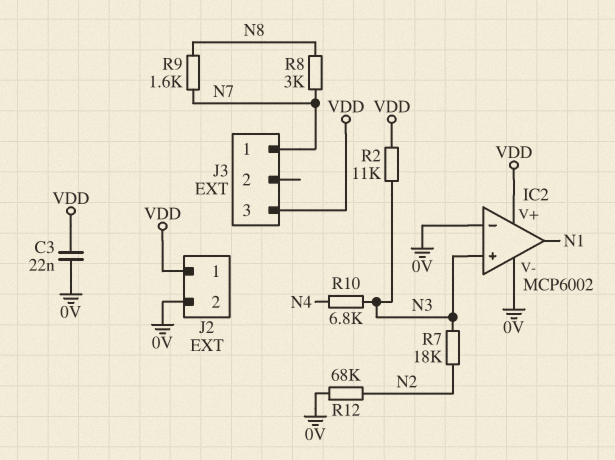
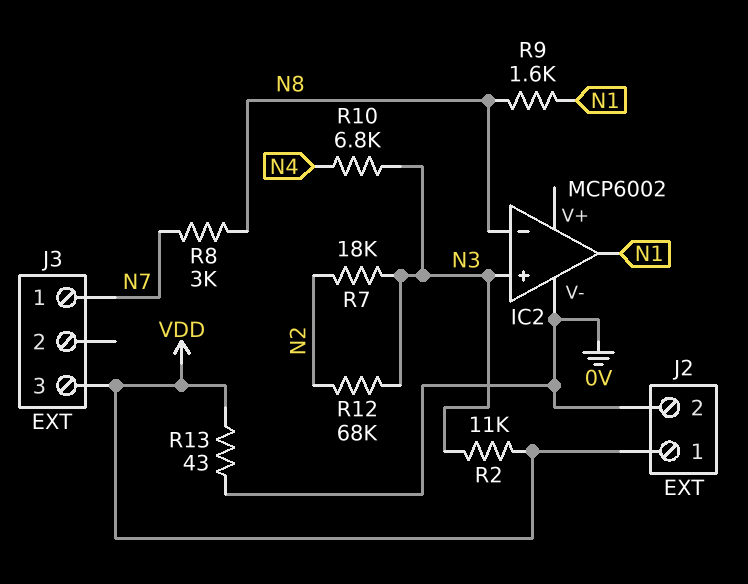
C3: 22nF (0V, VDD) -> none
IC2 pin V+: VDD -> none
IC2 pin in-: 0V -> N8
R9: 1.6k (N7, N8) -> 1.6k (N1, N8)
R12: 68k (0V, N2) -> 68k (N2, N3)
R13: none -> 43 (0V, VDD)

